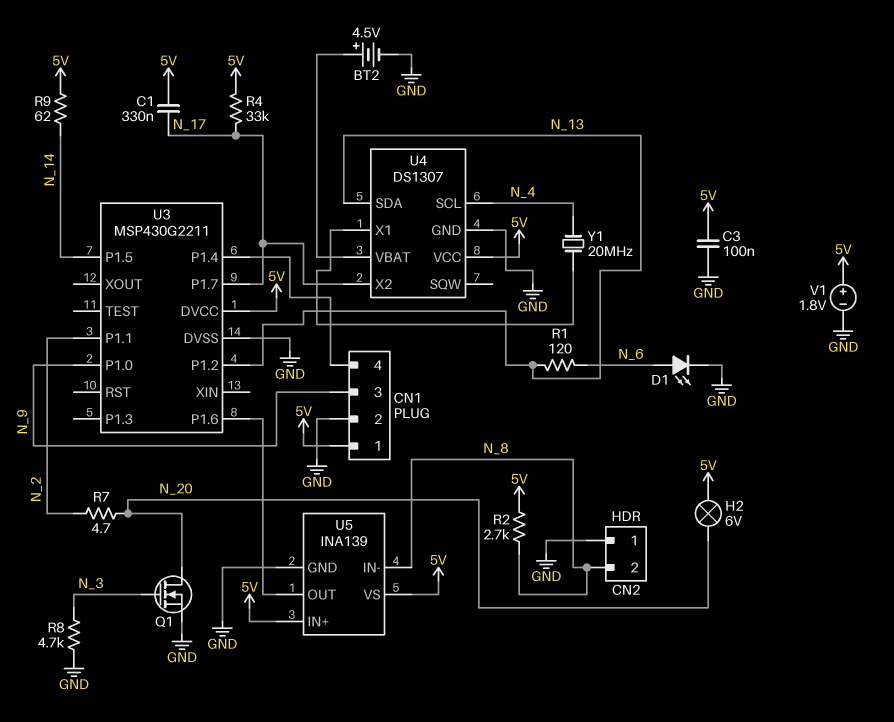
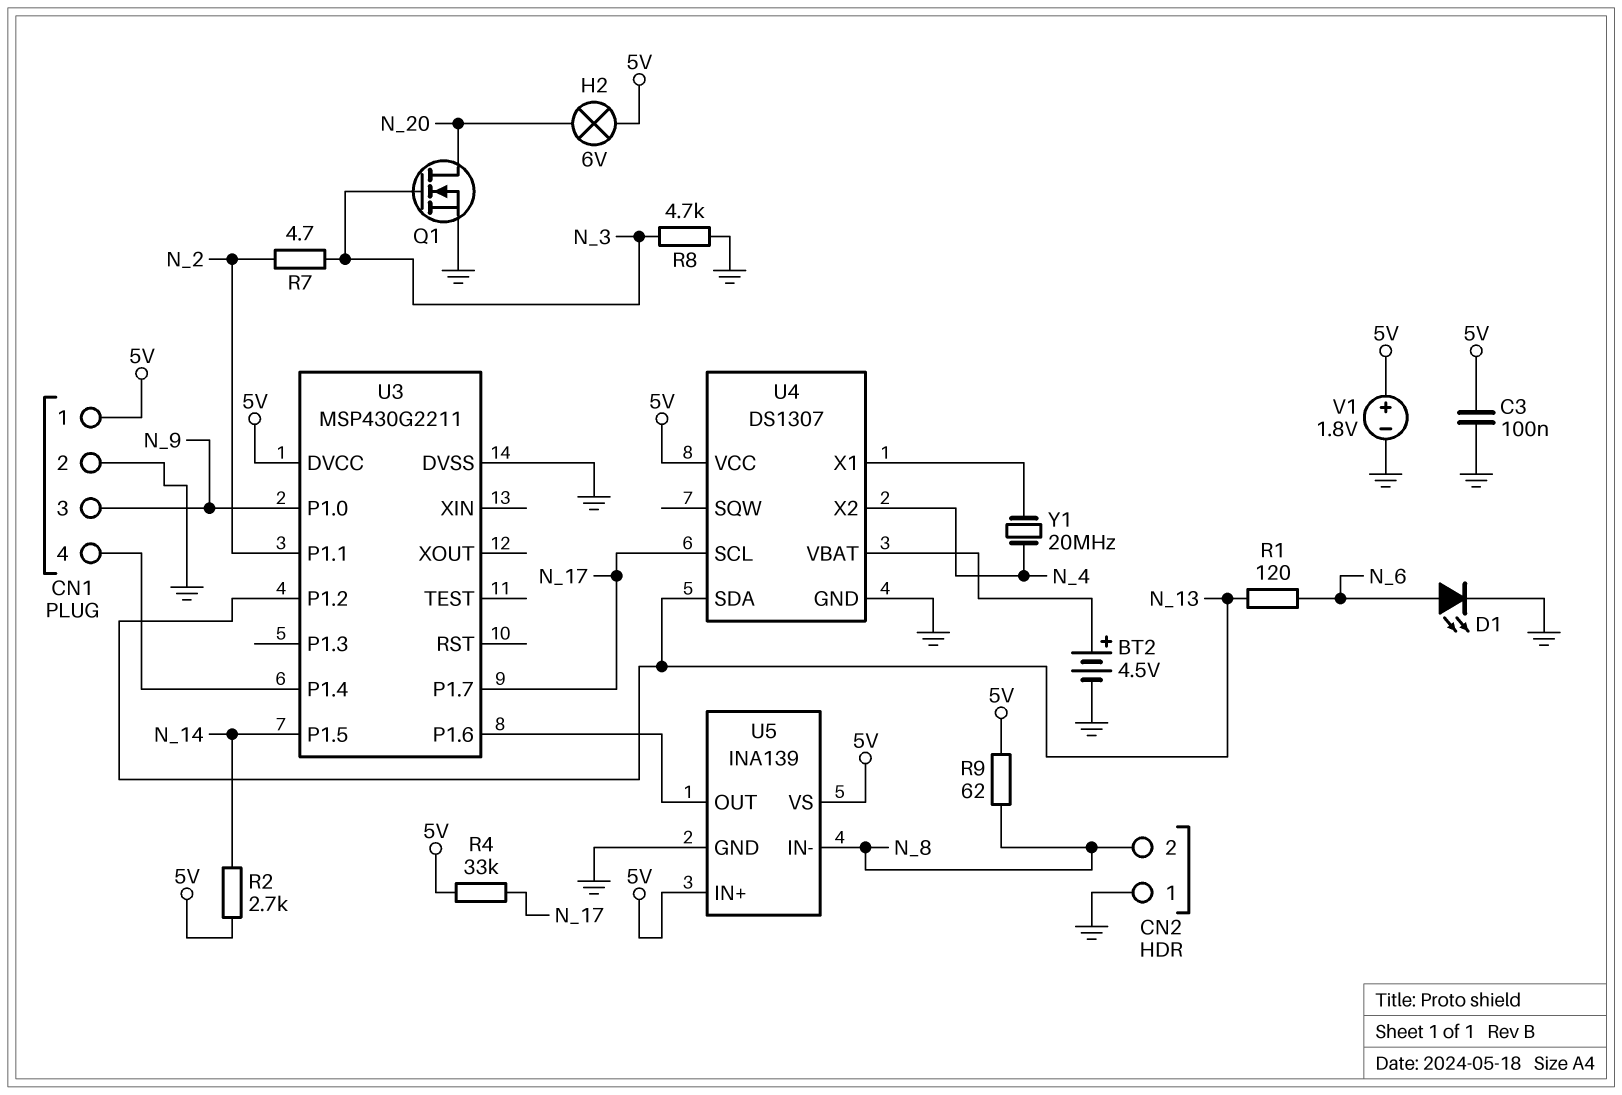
C1: 330nF (5V, N_17) -> none
R2: 2.7k (5V, N_8) -> 2.7k (5V, N_14)
R7: 4.7 (N_2, N_20) -> 4.7 (N_2, N_3)
R9: 62 (5V, N_14) -> 62 (5V, N_8)
U4 pin SCL: N_4 -> N_17
U4 pin X2: N_17 -> N_4

